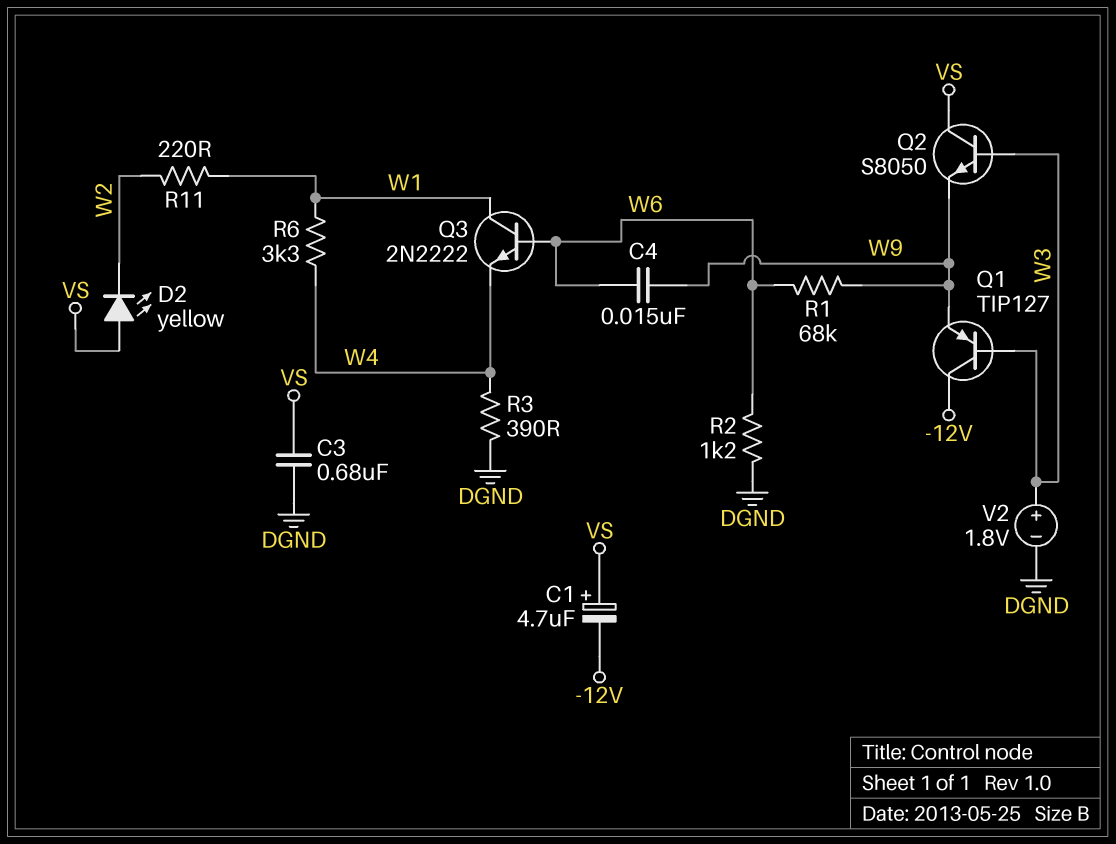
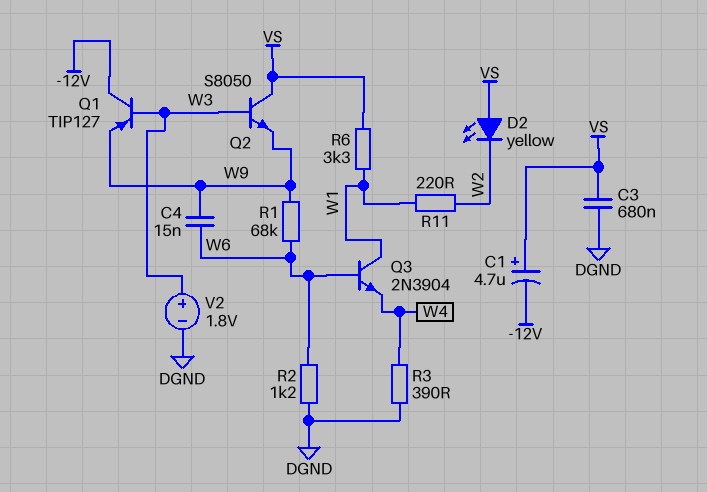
Q3: NPN 2N2222 (B W6, C W1, E W4) -> NPN 2N3904 (B W6, C W1, E W4)
R6: 3.3k (W1, W4) -> 3.3k (VS, W1)

